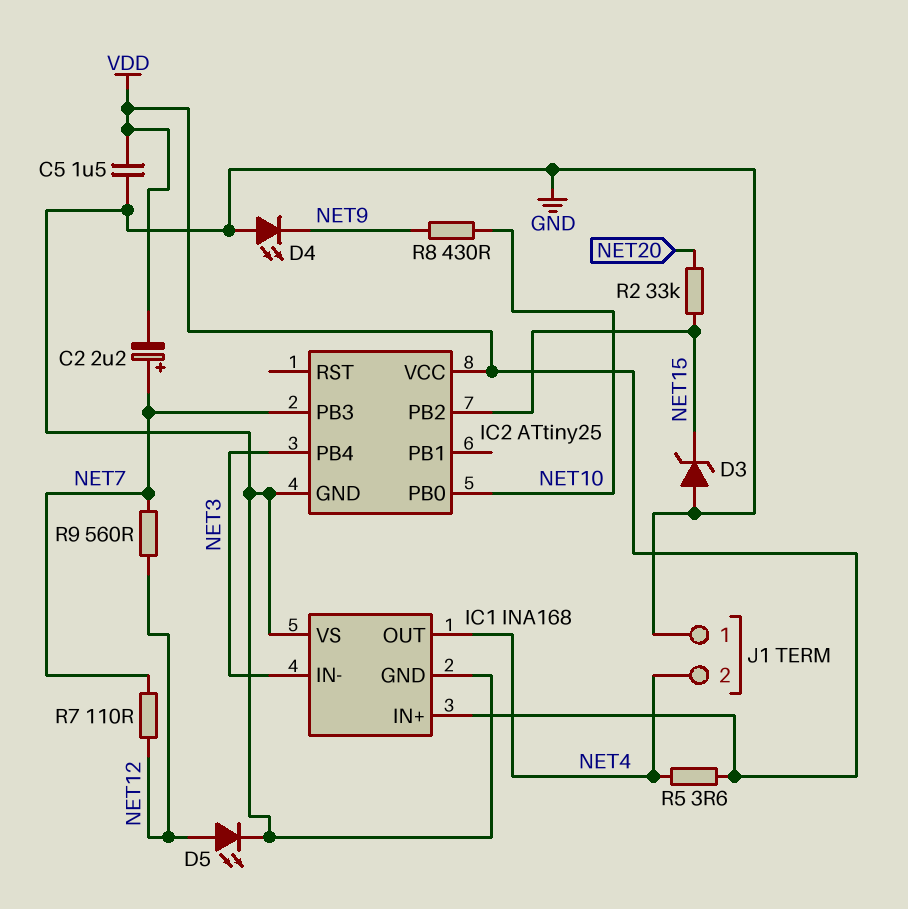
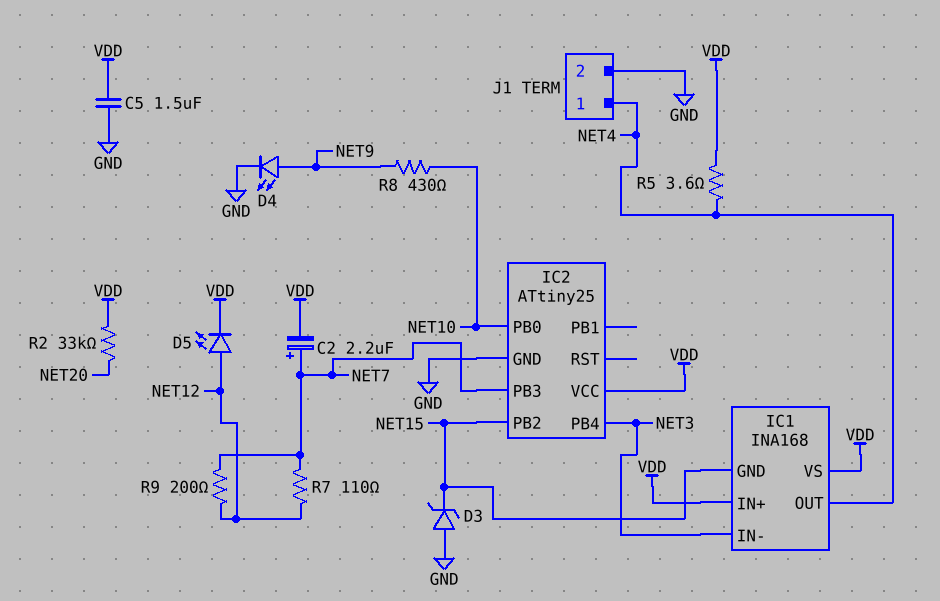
D4: LED (A GND, K NET9) -> LED (A NET9, K GND)
D5: LED (A NET12, K GND) -> LED (A NET12, K VDD)
IC1 pin GND: GND -> NET15
IC1 pin VS: GND -> VDD
J1 pin 1: GND -> NET4
J1 pin 2: NET4 -> GND
R2: 33k (NET15, NET20) -> 33k (NET20, VDD)
R9: 560 (NET7, NET12) -> 200 (NET7, NET12)

